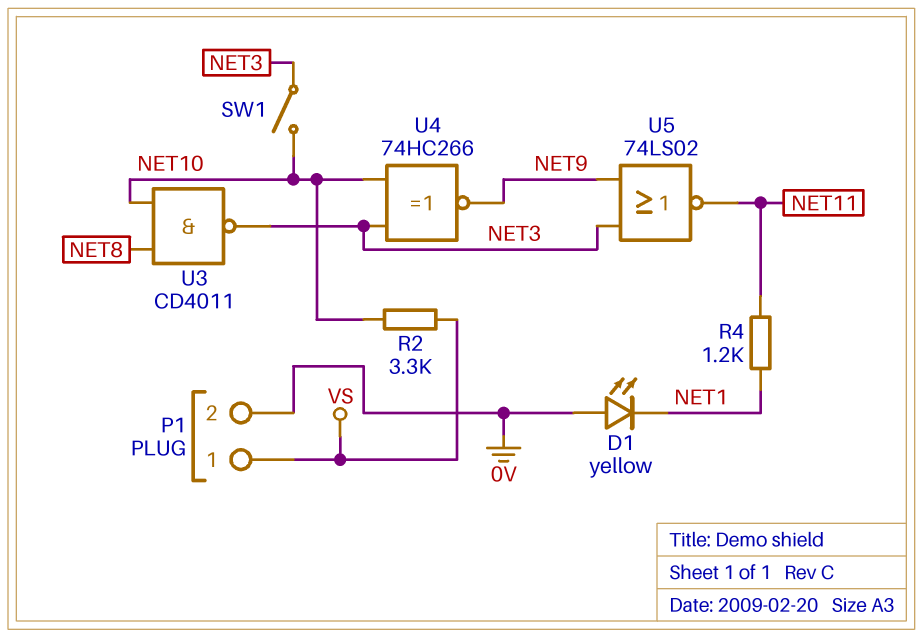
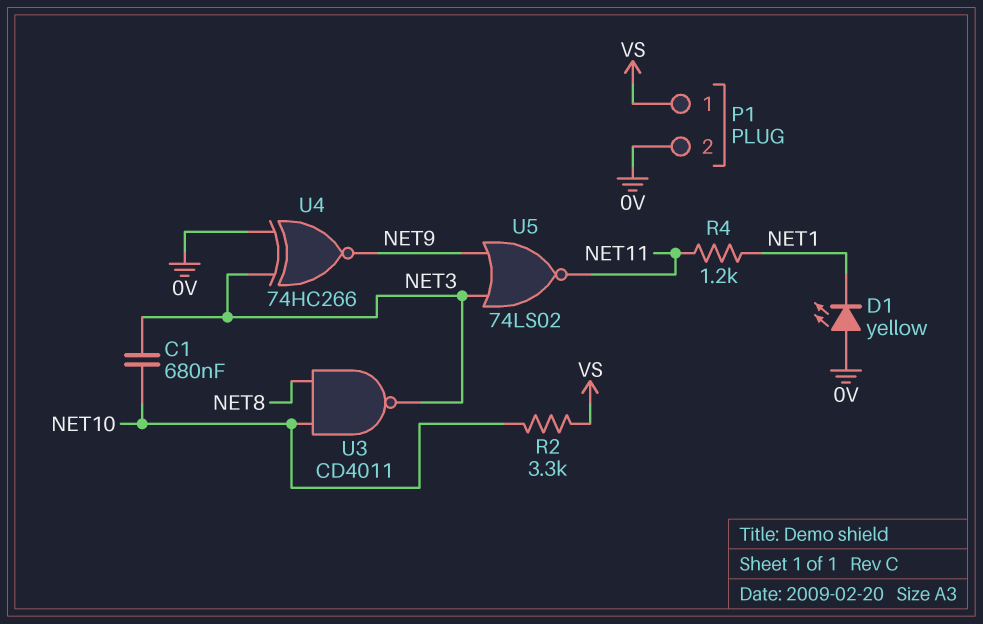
C1: none -> 680nF (NET3, NET10)
SW1: switch (NET3, NET10) -> none
U4: XNOR 74HC266 (in NET3, in NET10, out NET9) -> XNOR 74HC266 (in 0V, in NET3, out NET9)

